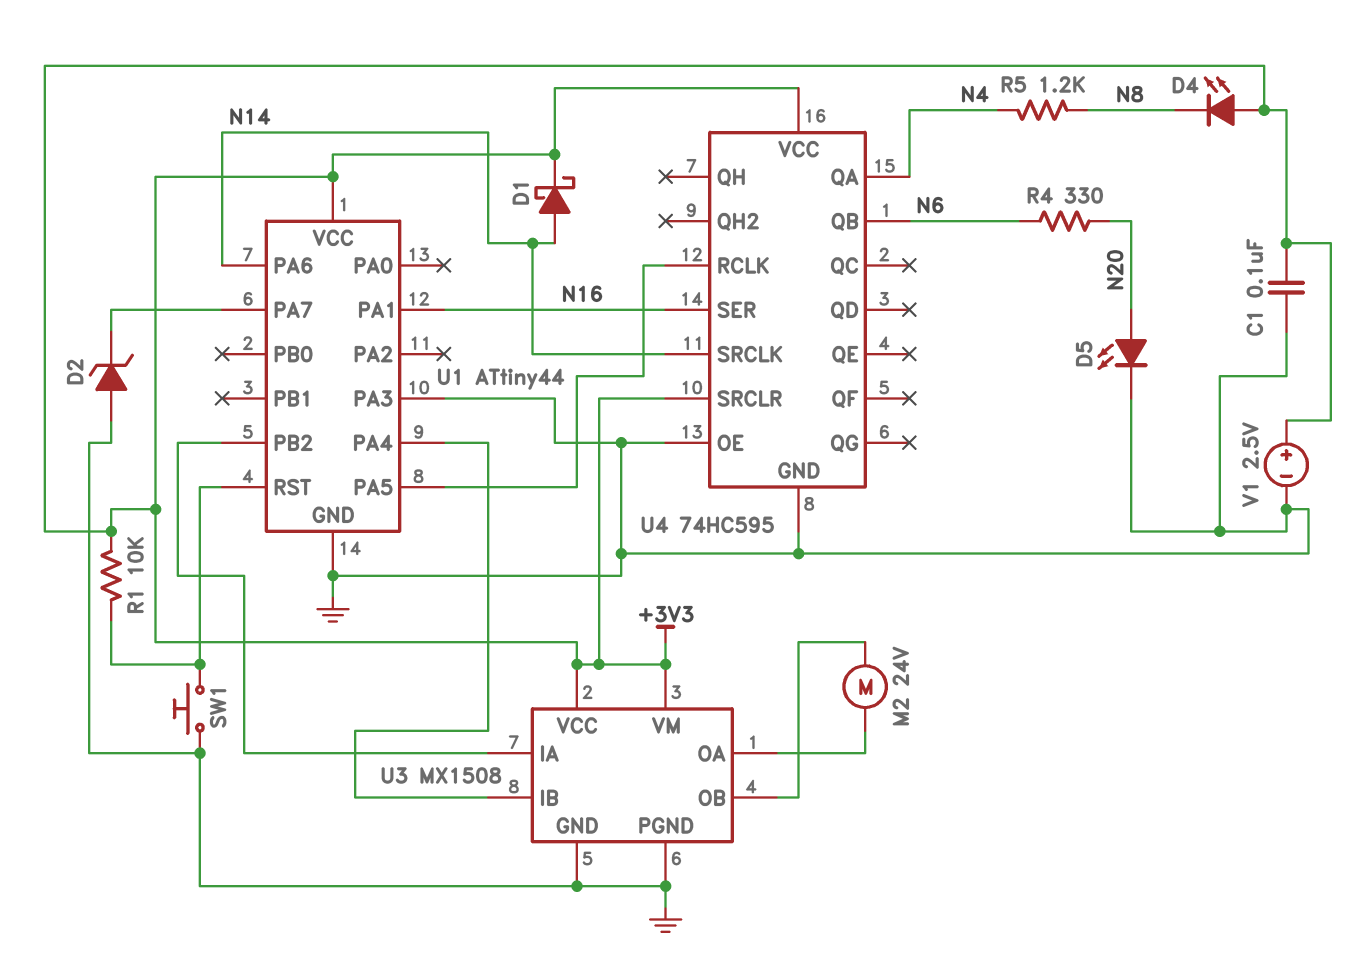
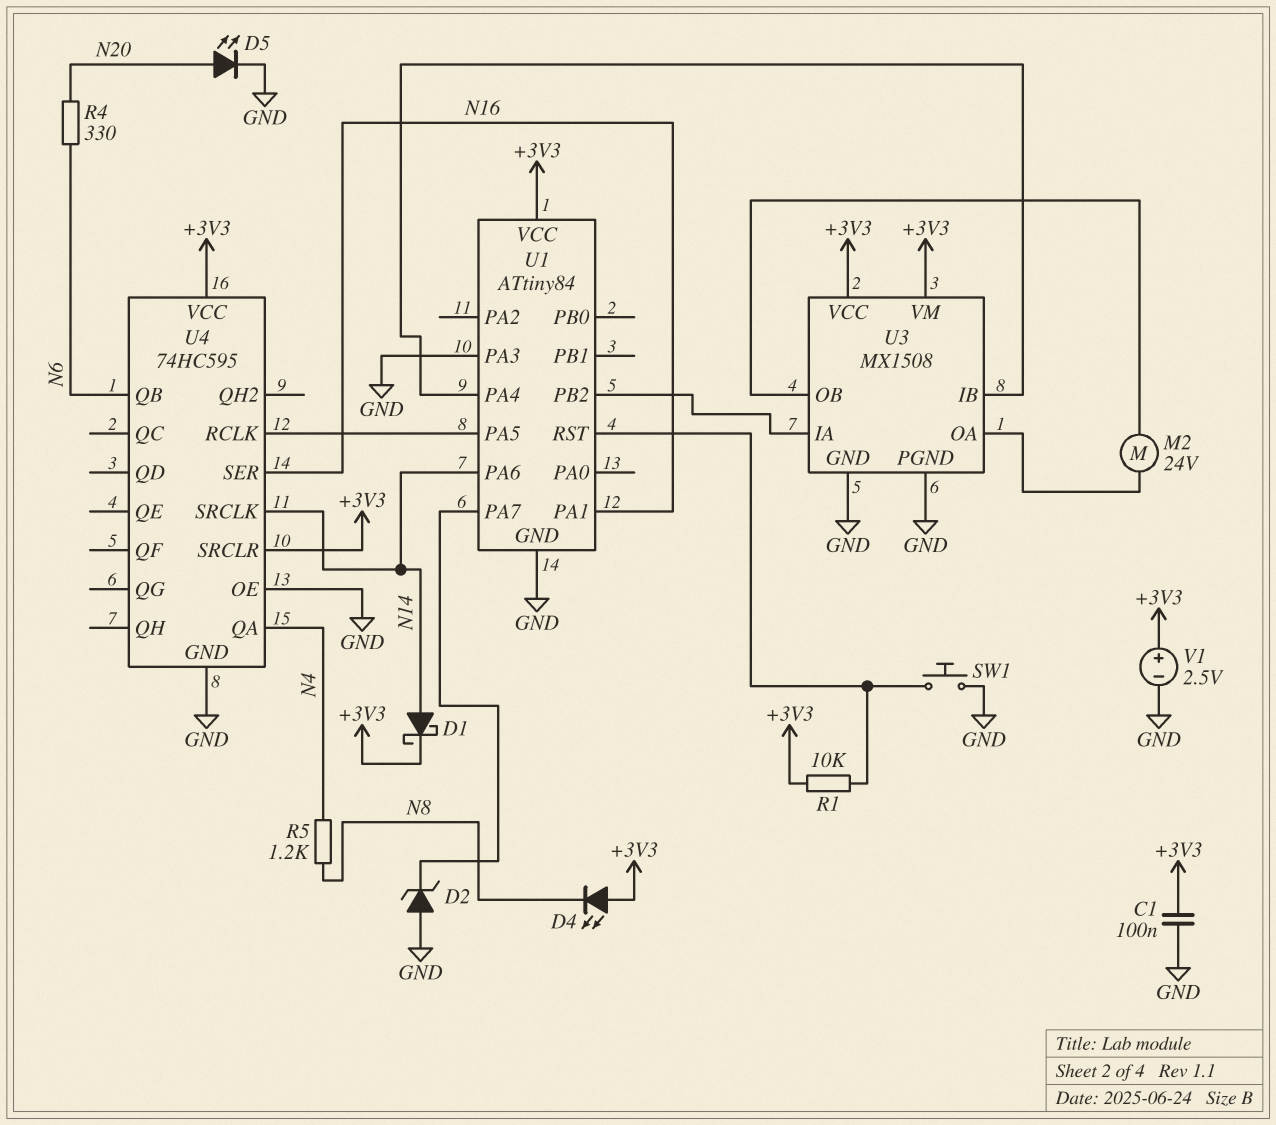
U1: ATtiny44 -> ATtiny84

